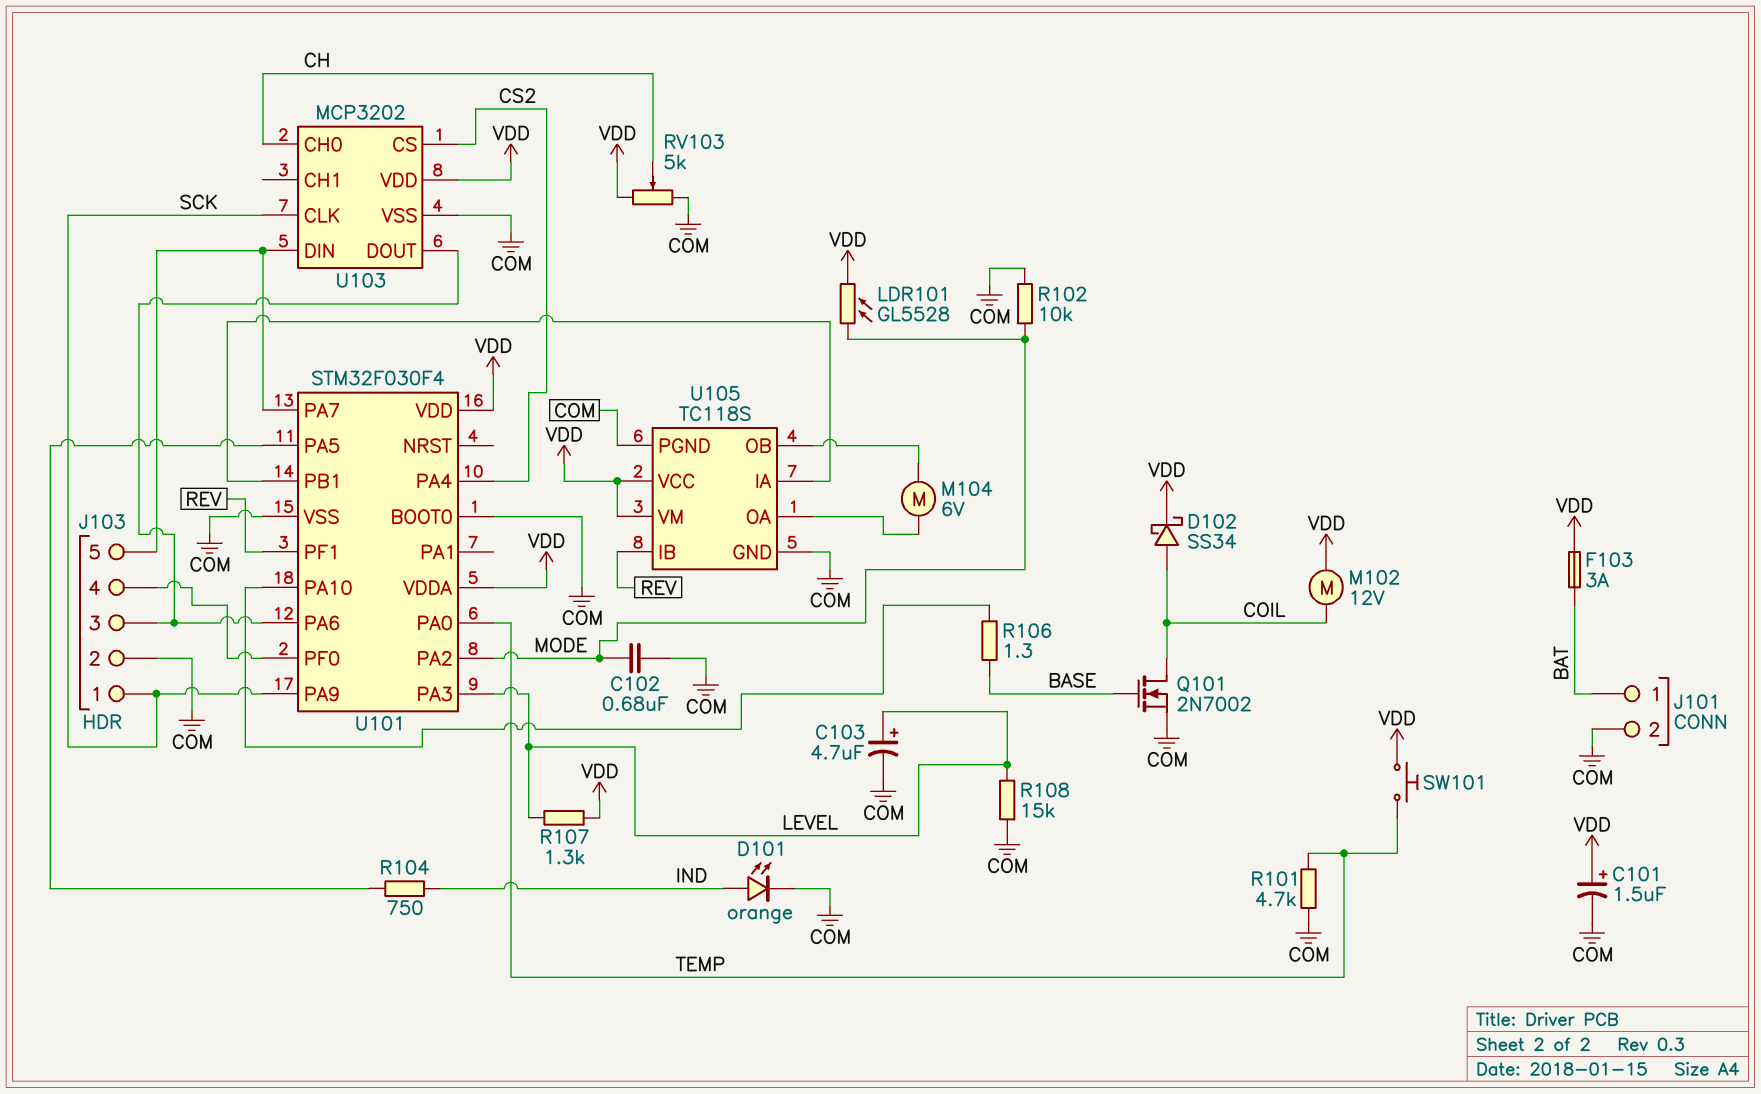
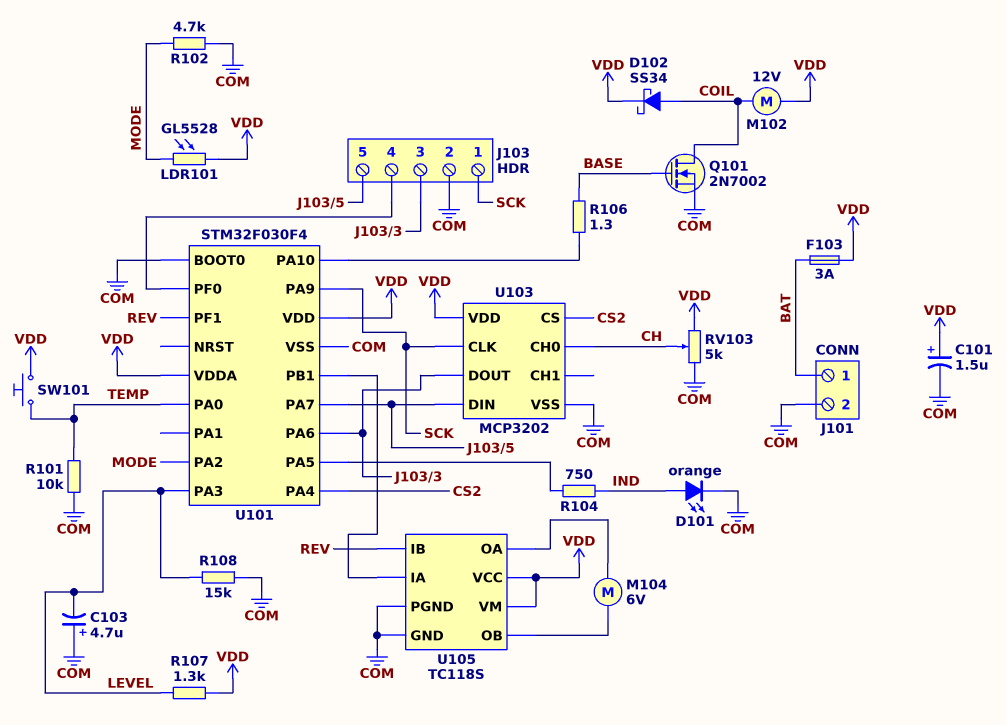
C102: 680nF (COM, MODE) -> none
C103: 4.7uF (plus LEVEL, minus COM) -> 4.7uF (plus COM, minus LEVEL)
R101: 4.7k (COM, TEMP) -> 10k (COM, TEMP)
R102: 10k (COM, MODE) -> 4.7k (COM, MODE)

